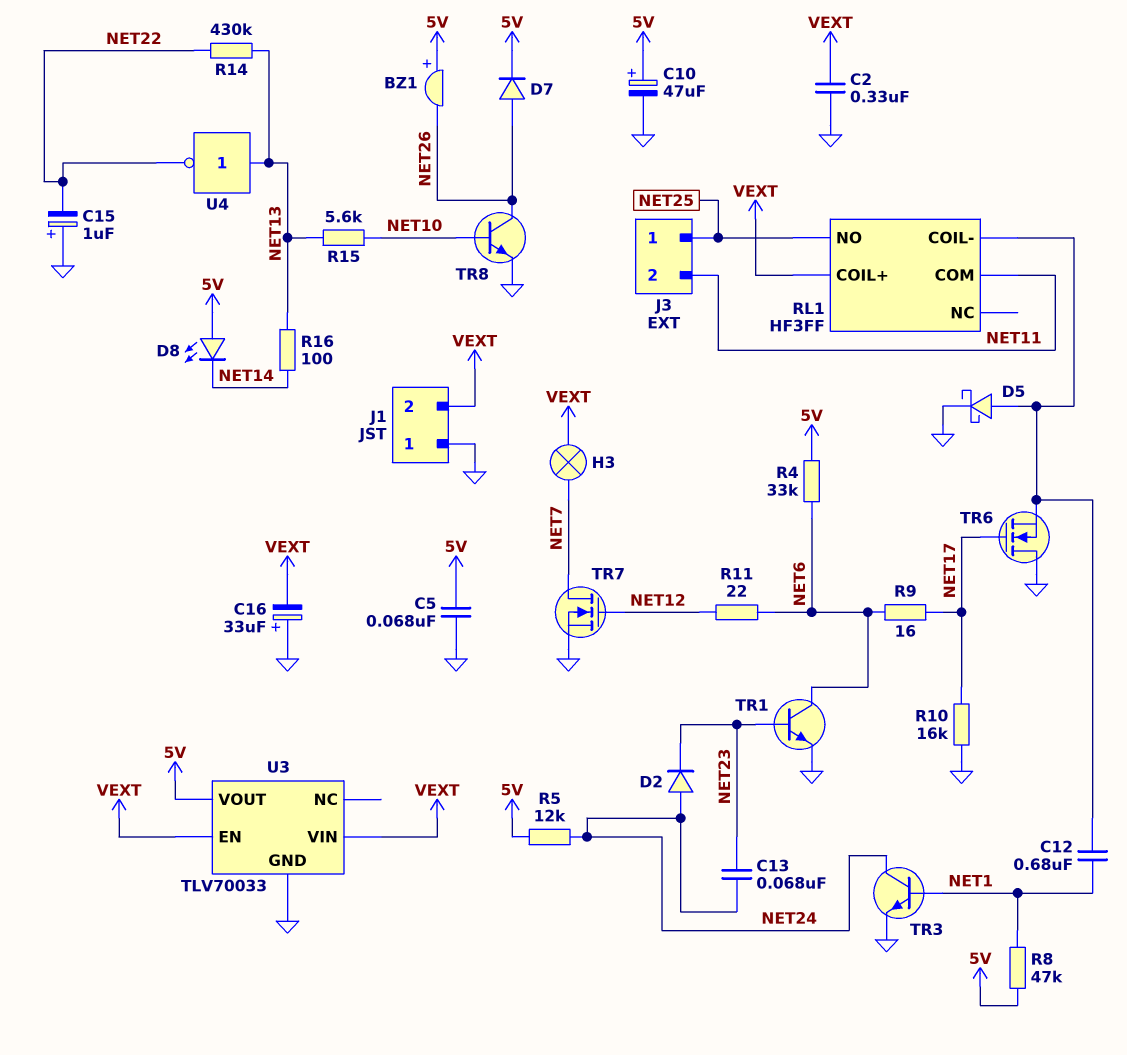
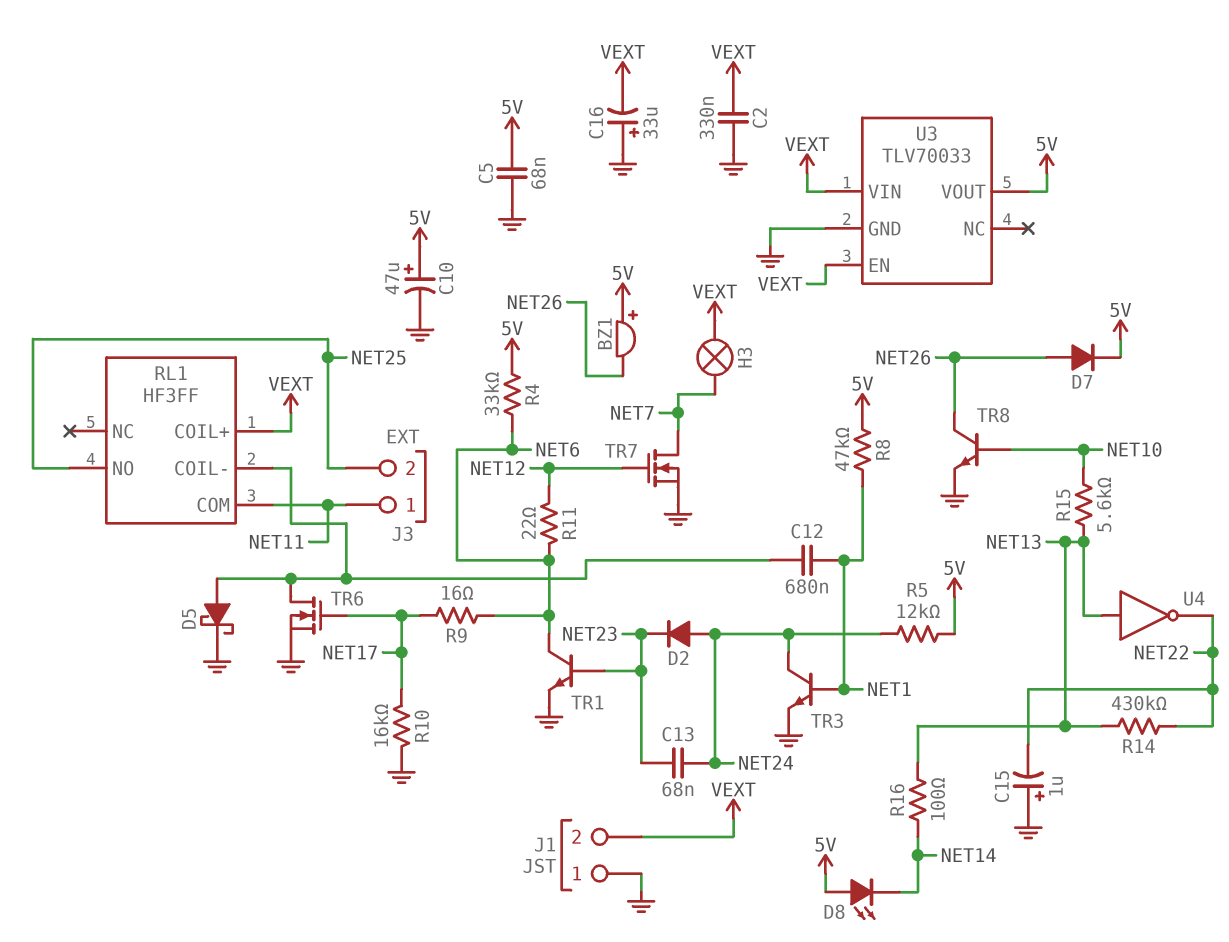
J3 pin 1: NET25 -> NET11
J3 pin 2: NET11 -> NET25
TR6: NMOS (G NET17, D GND, S RL1/COIL-) -> NMOS (G NET17, D RL1/COIL-, S GND)

